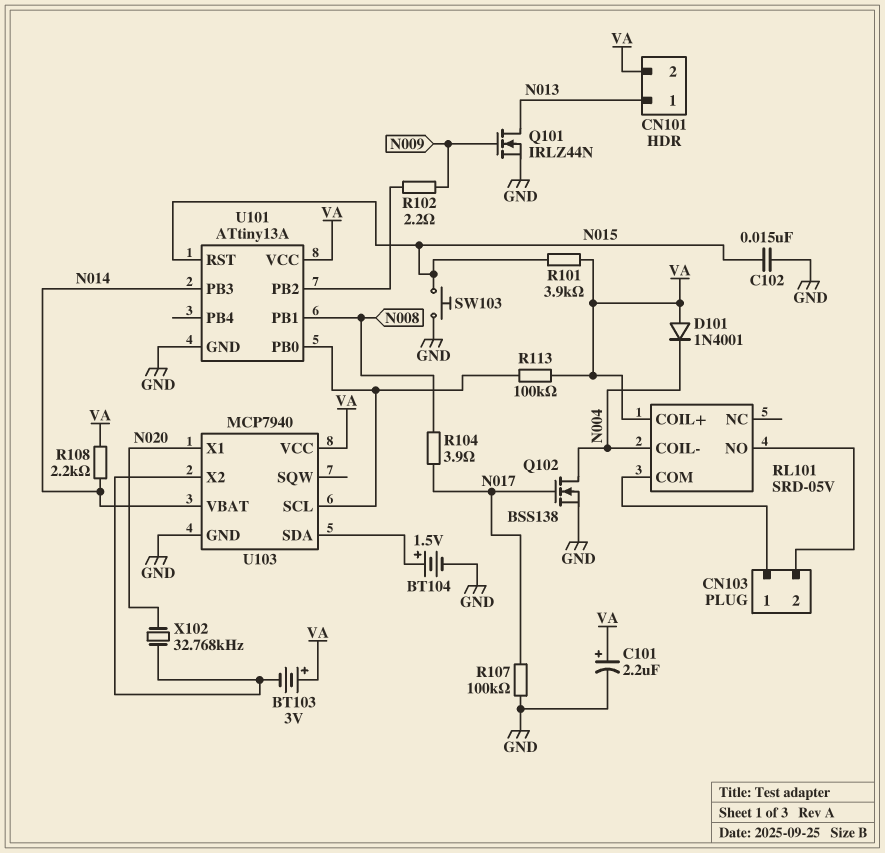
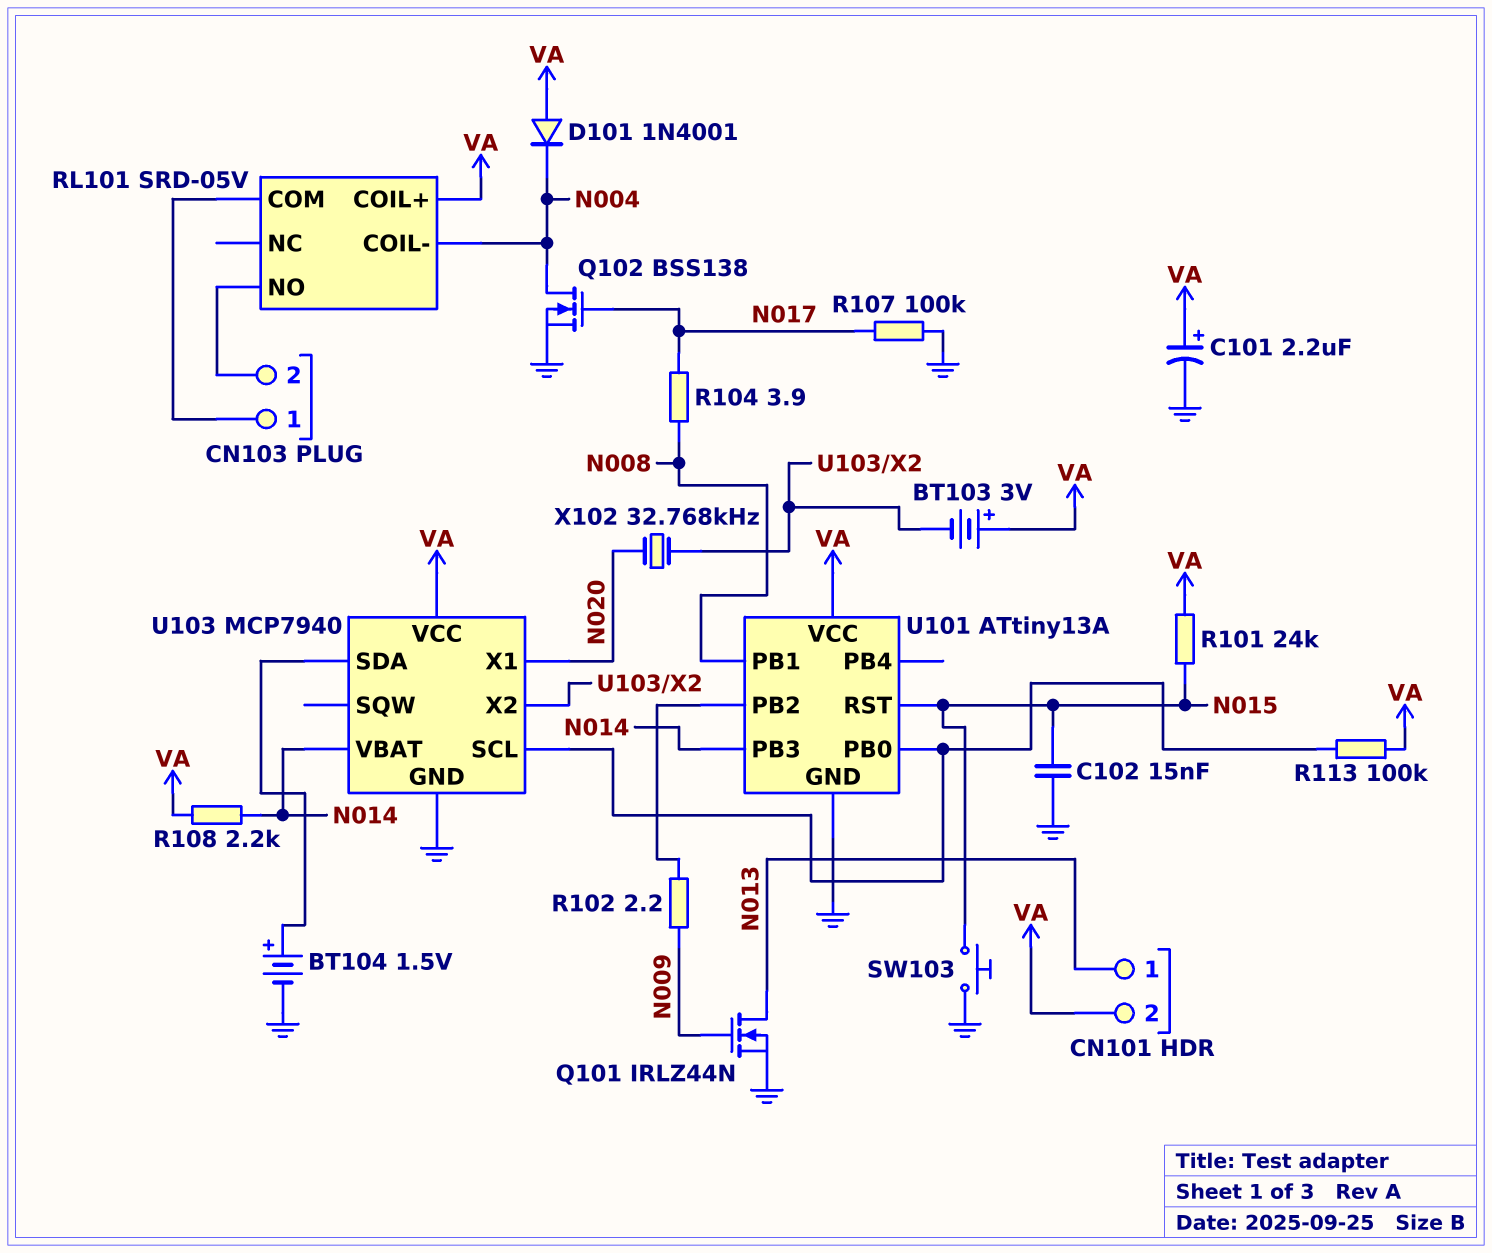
R101: 3.9k (N015, VA) -> 24k (N015, VA)

